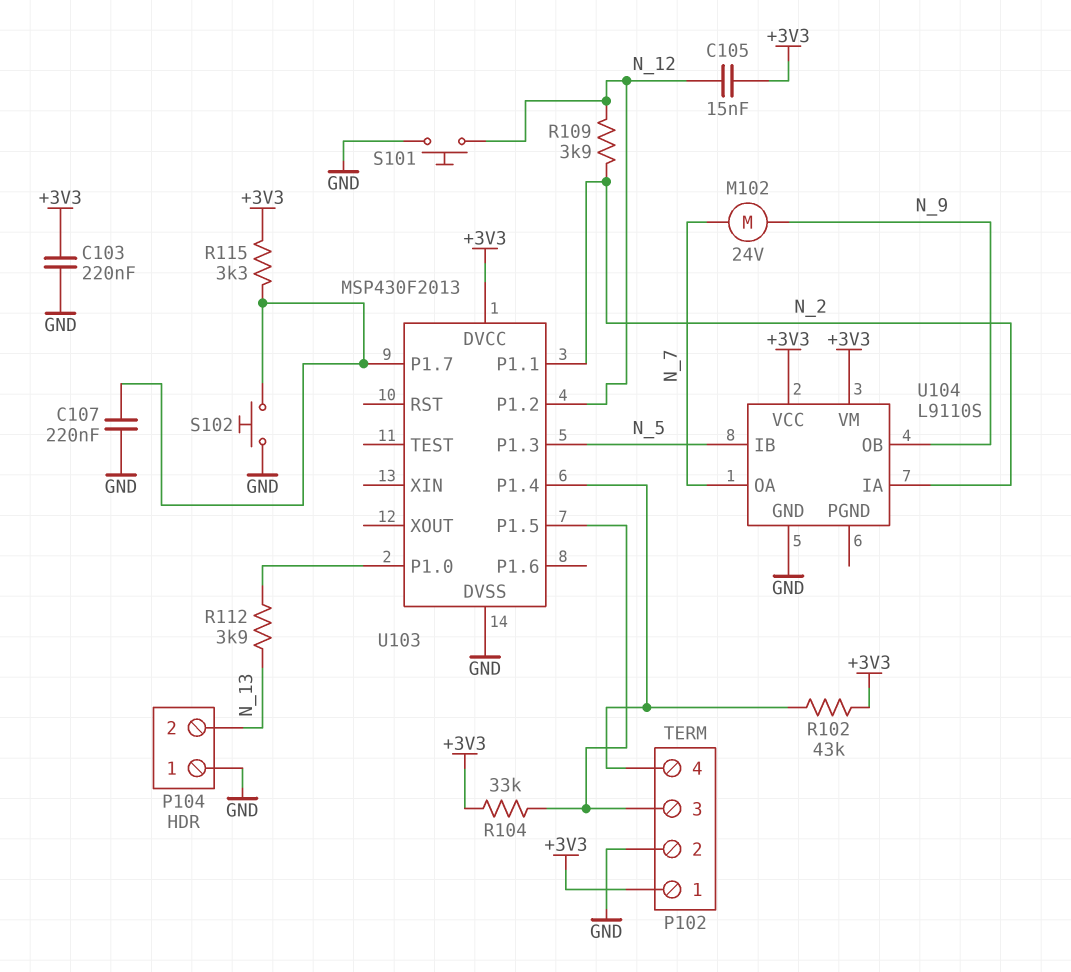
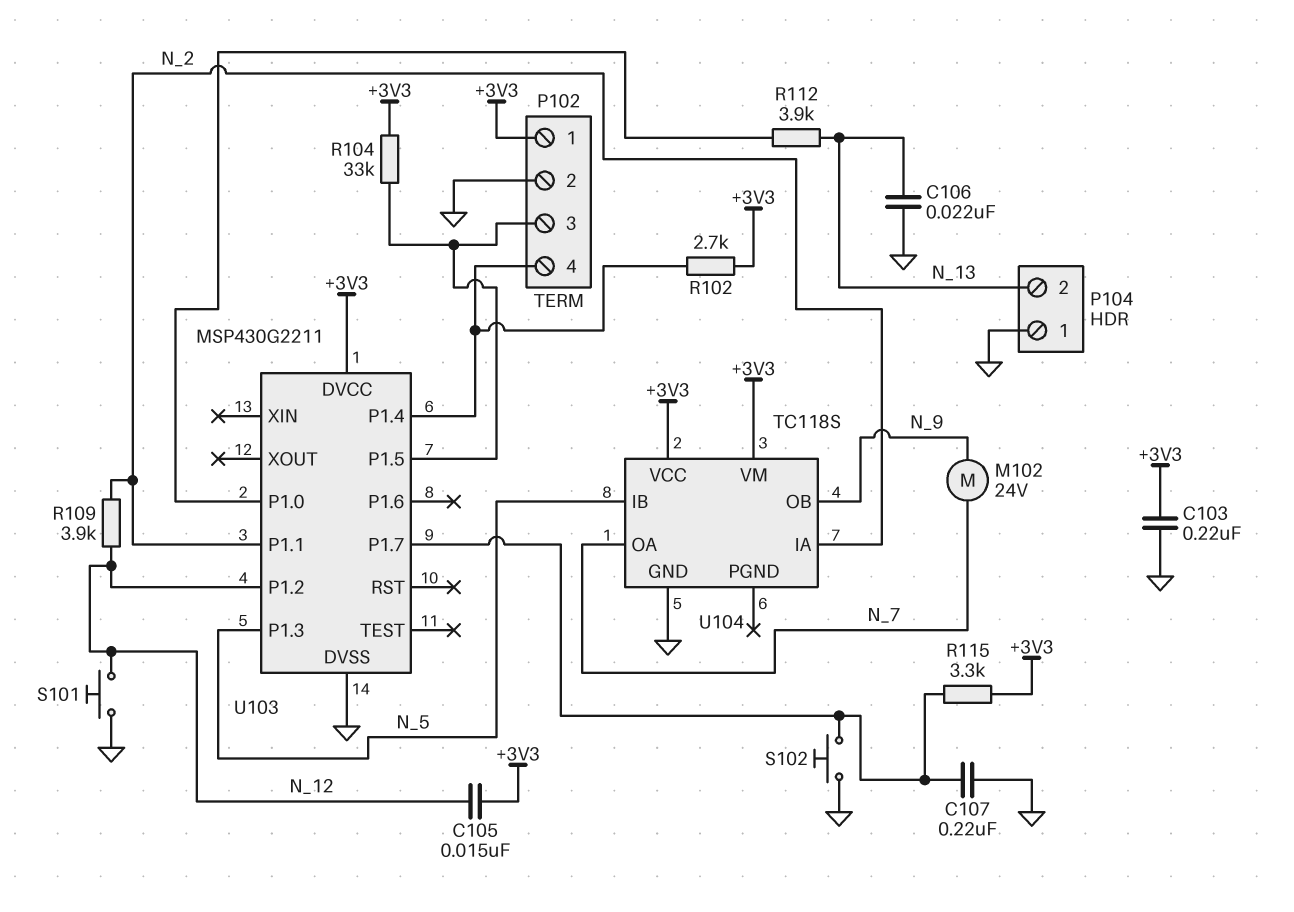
C106: none -> 22nF (GND, N_13)
R102: 43k (+3V3, P102/4) -> 2.7k (+3V3, P102/4)
U103: MSP430F2013 -> MSP430G2211
U104: L9110S -> TC118S

